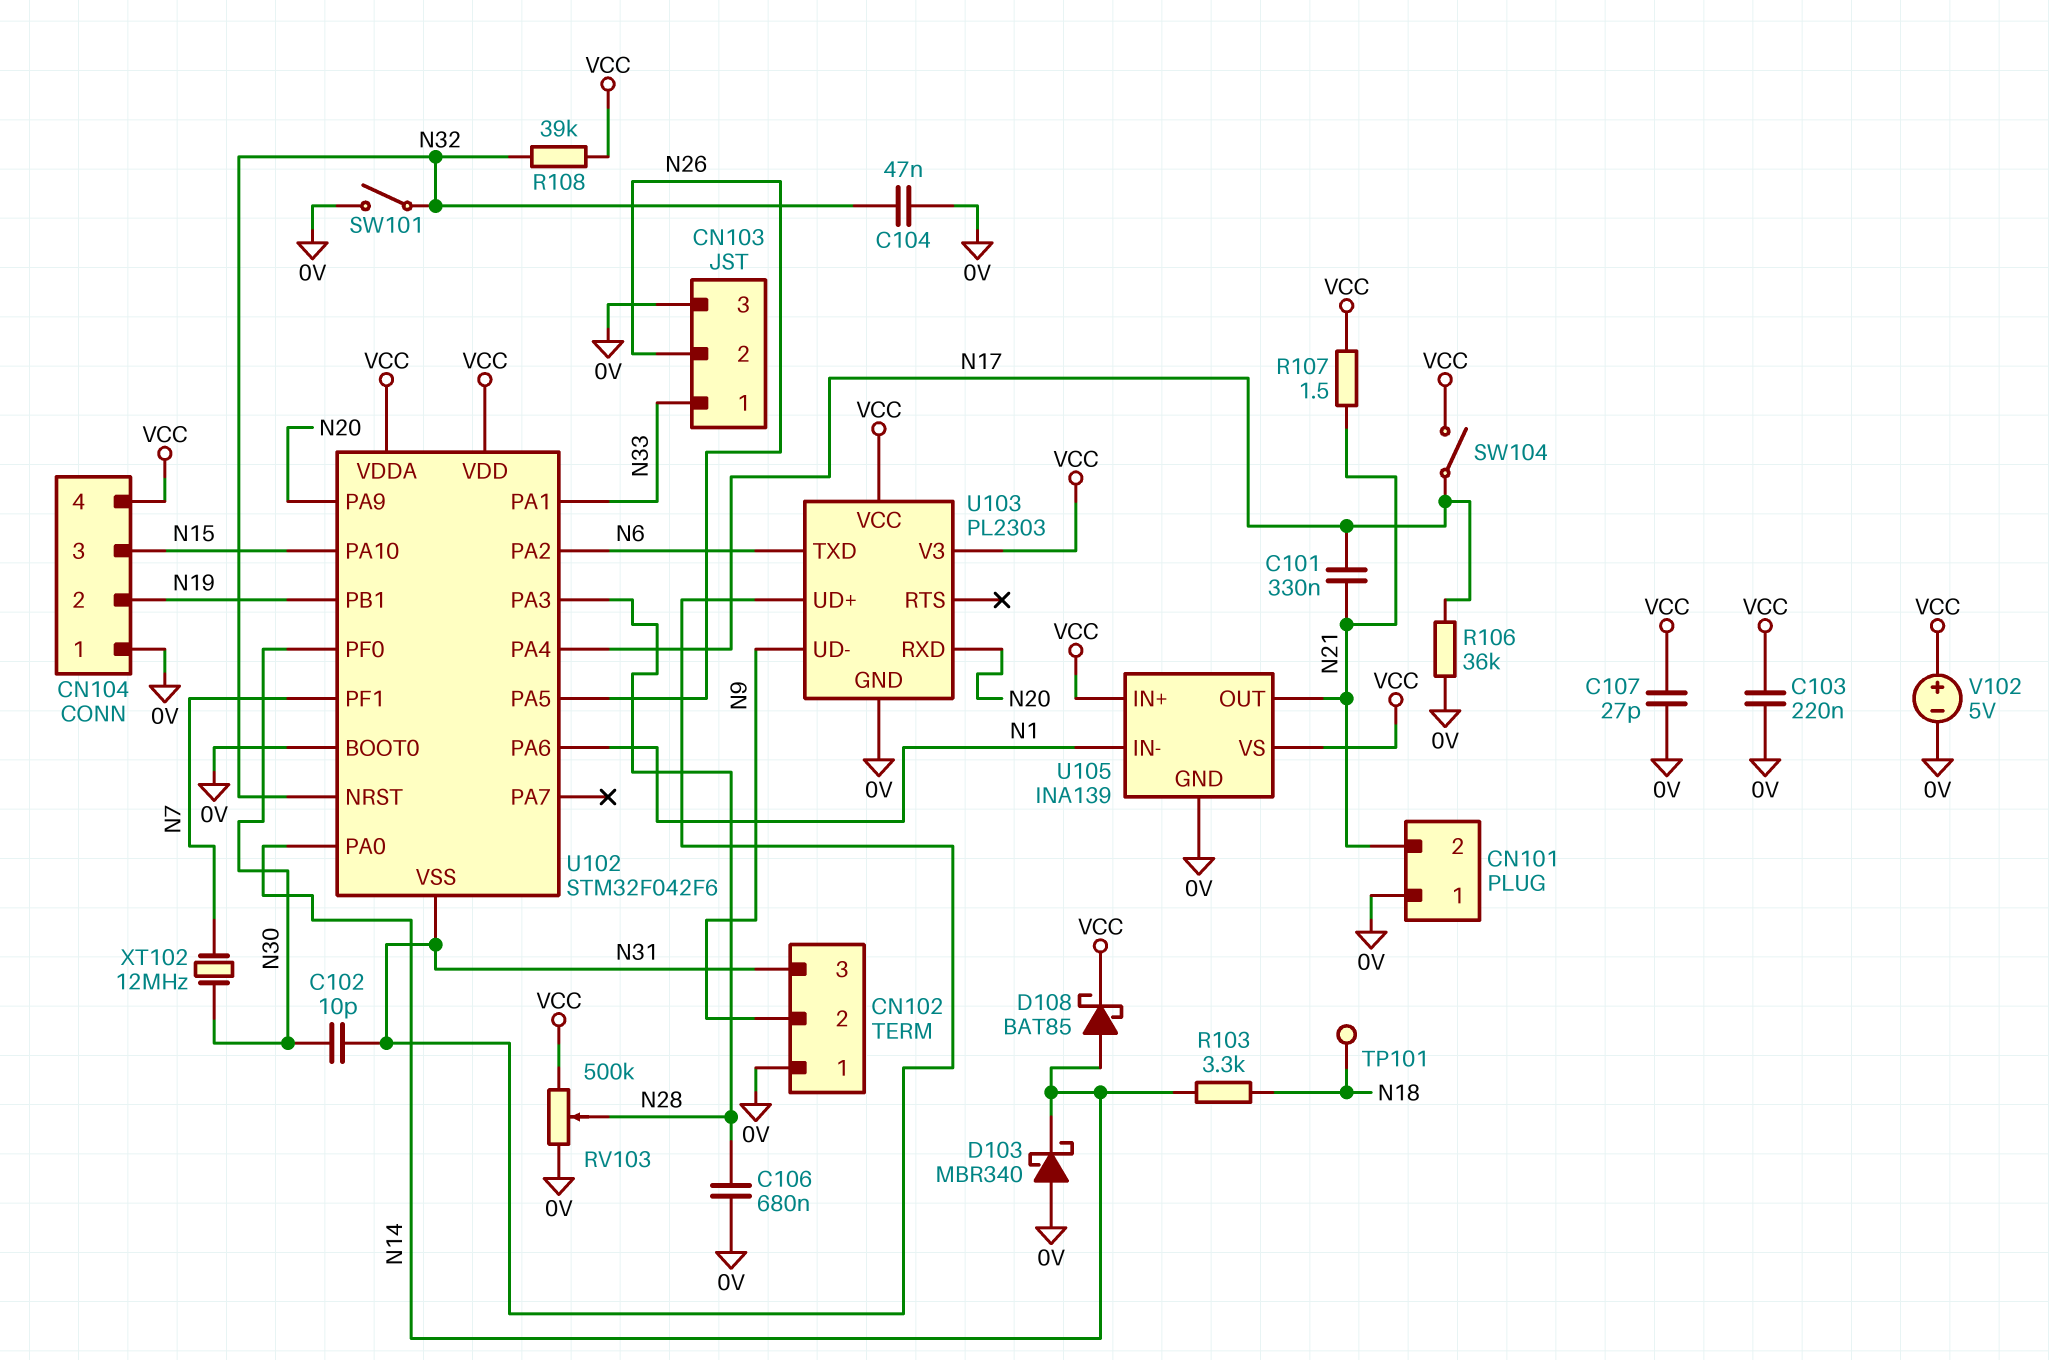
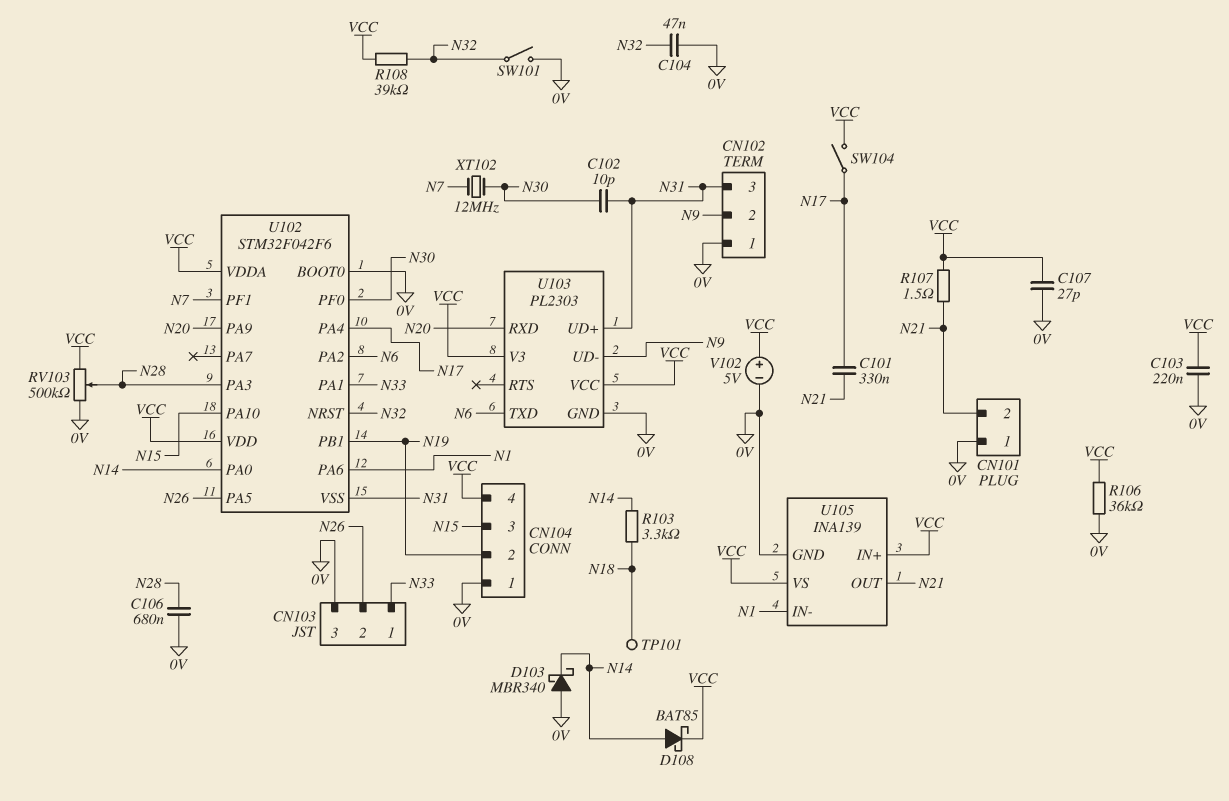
R106: 36k (0V, N17) -> 36k (0V, VCC)

